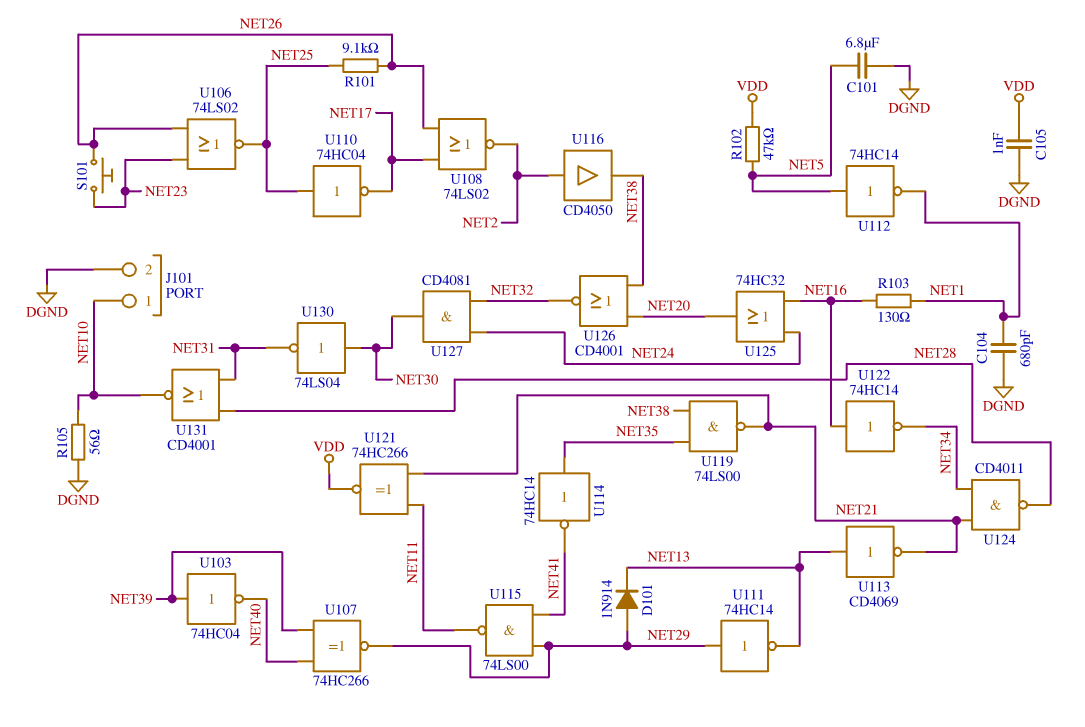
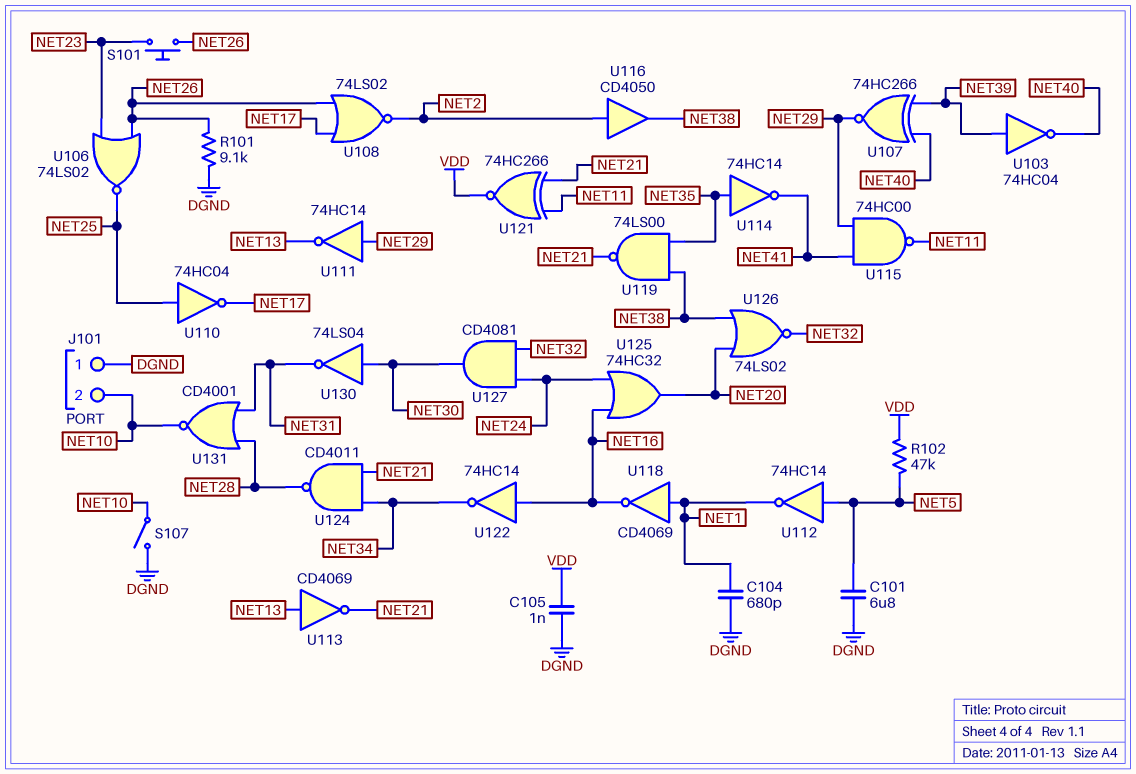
D101: diode 1N914 (A NET29, K NET13) -> none
J101 pin 1: NET10 -> DGND
J101 pin 2: DGND -> NET10
R101: 9.1k (NET25, NET26) -> 9.1k (DGND, NET26)
R103: 130 (NET1, NET16) -> none
R105: 56 (DGND, NET10) -> none
S107: none -> switch (DGND, NET10)
U115: NAND 74LS00 (in NET29, in NET41, out NET11) -> NAND 74HC00 (in NET29, in NET41, out NET11)
U118: none -> NOT CD4069 (in NET1, out NET16)
U126: NOR CD4001 (in NET20, in NET38, out NET32) -> NOR 74LS02 (in NET20, in NET38, out NET32)

